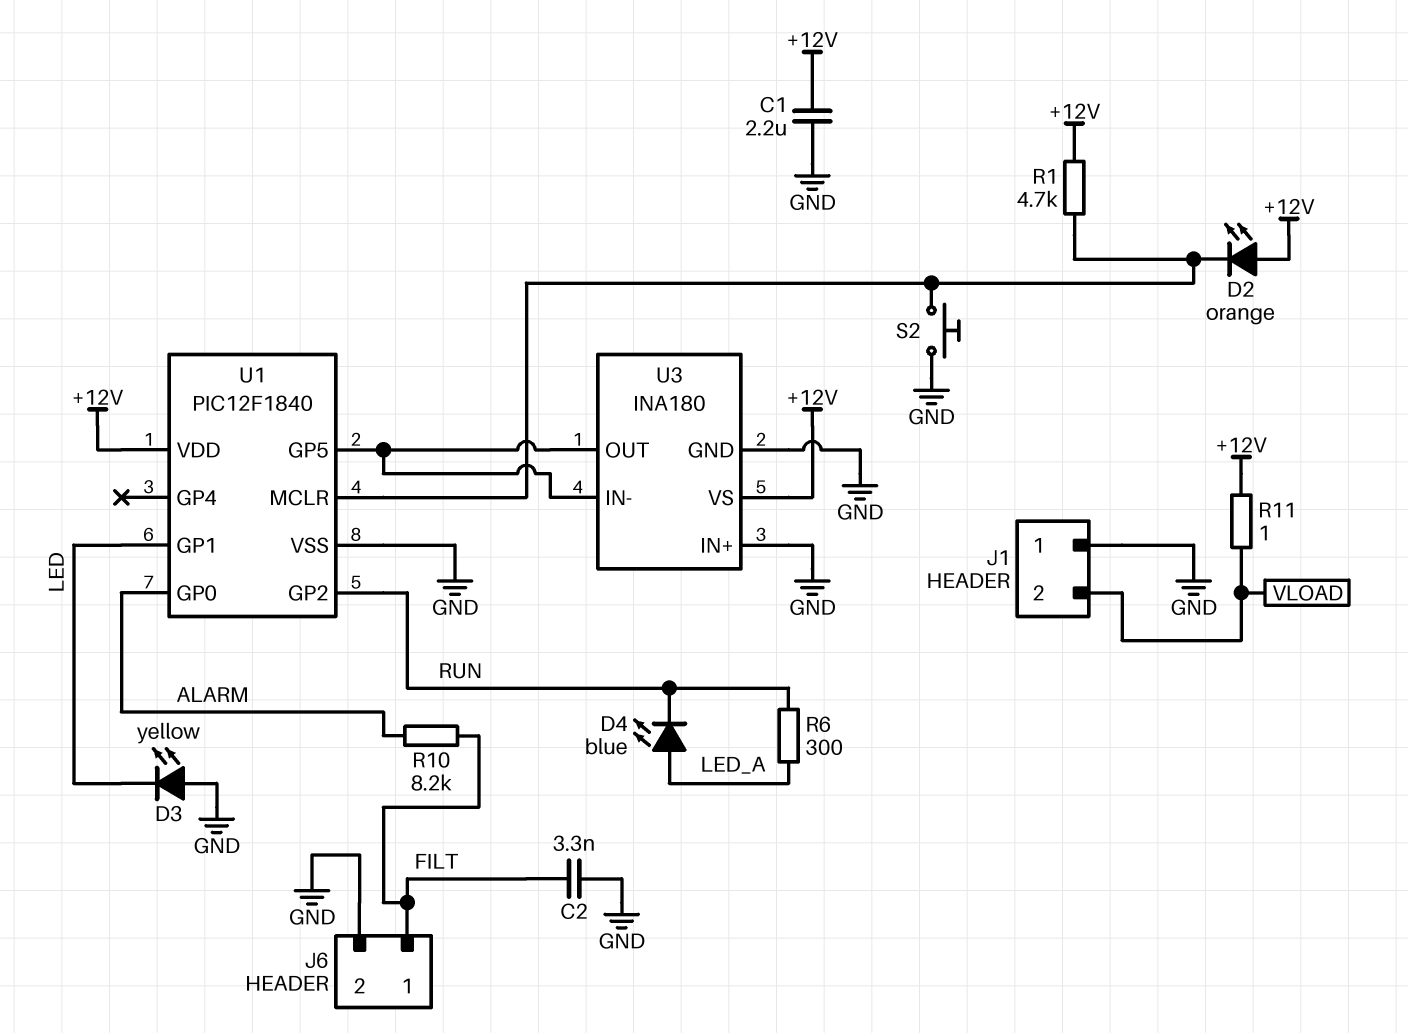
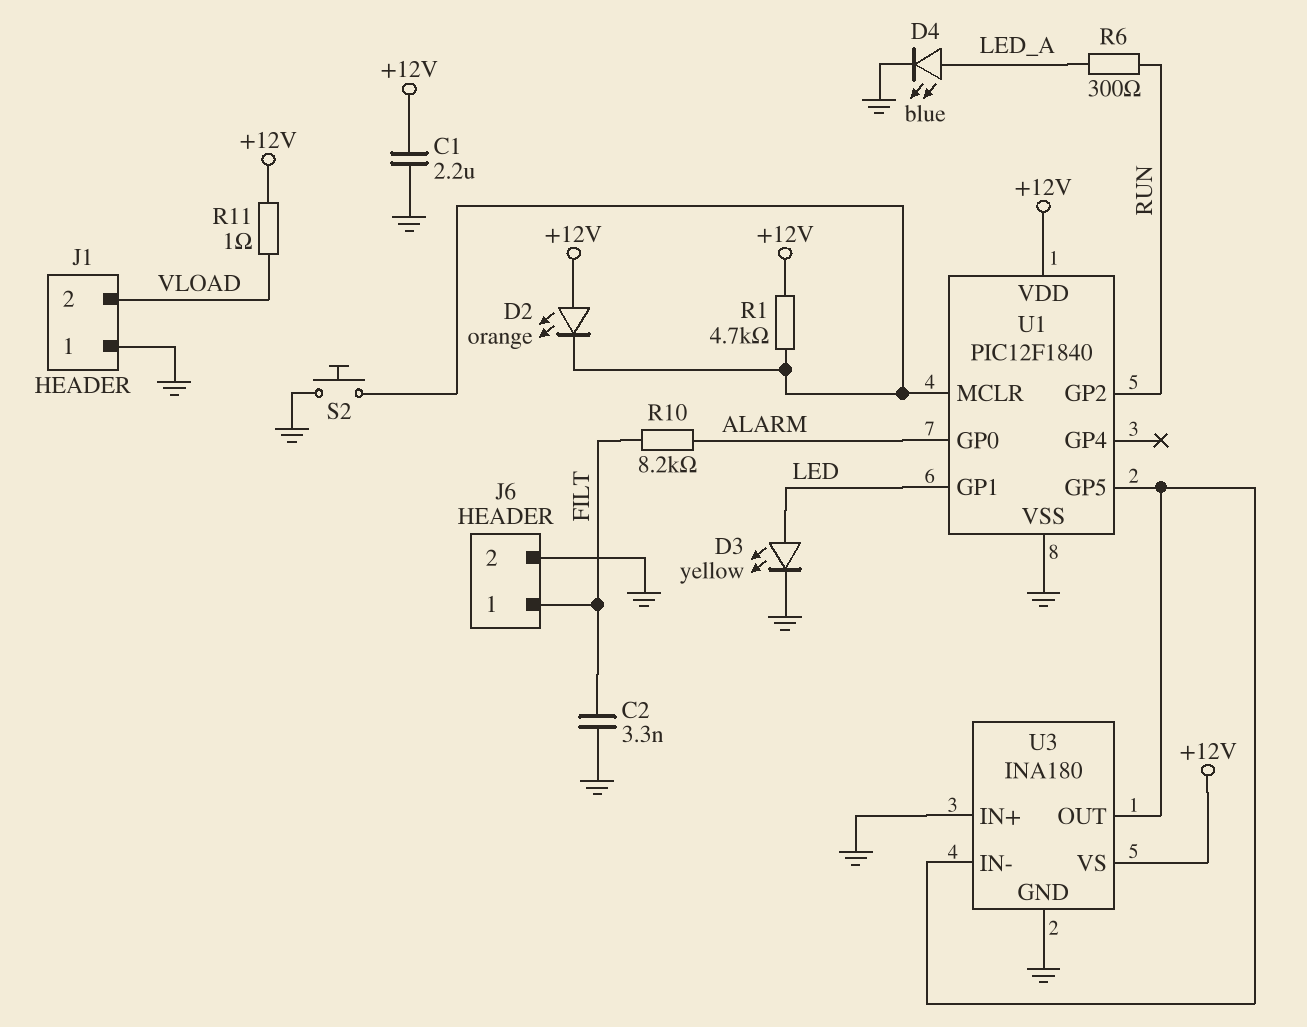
D3: LED yellow (A GND, K LED) -> LED yellow (A LED, K GND)
D4: LED blue (A LED_A, K RUN) -> LED blue (A LED_A, K GND)

